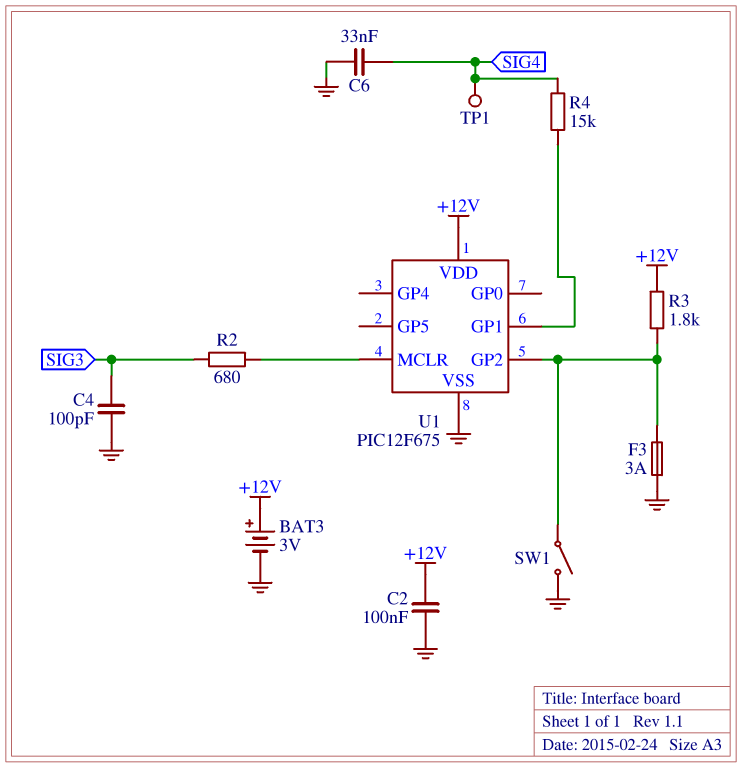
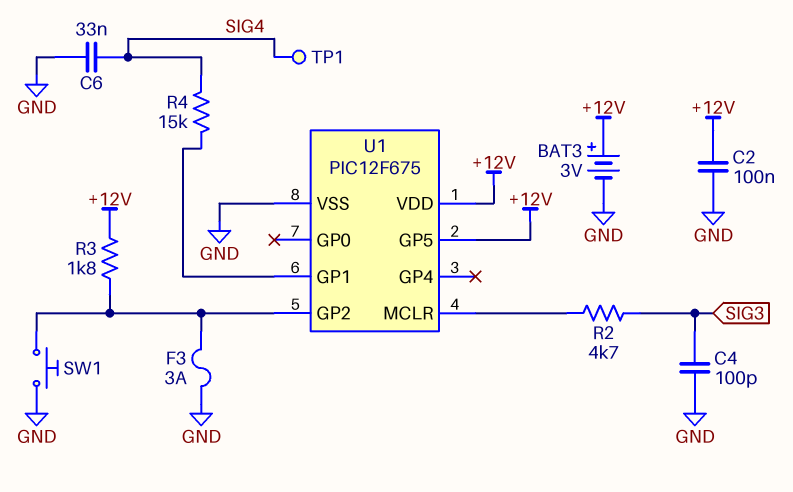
R2: 680 (SIG3, U1/MCLR) -> 4.7k (SIG3, U1/MCLR)
SW1: switch (GND, U1/GP2) -> button (GND, U1/GP2)
U1 pin GP5: none -> +12V

